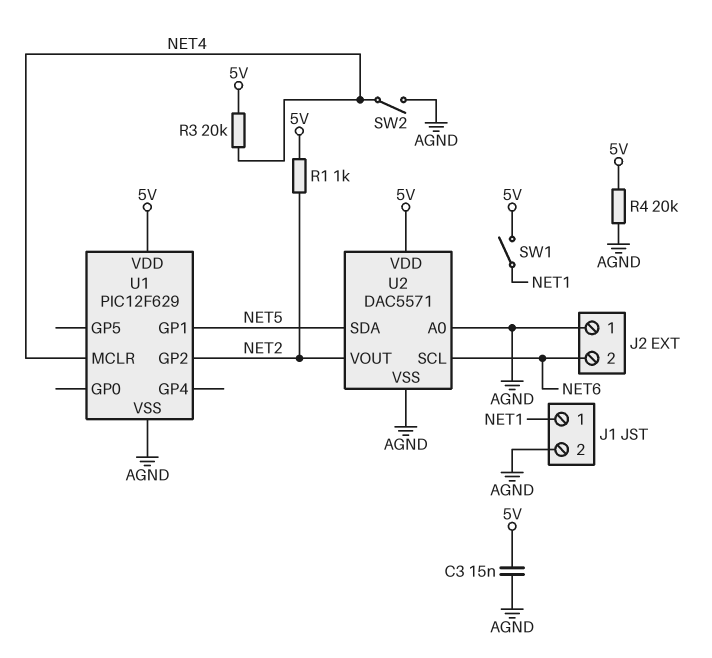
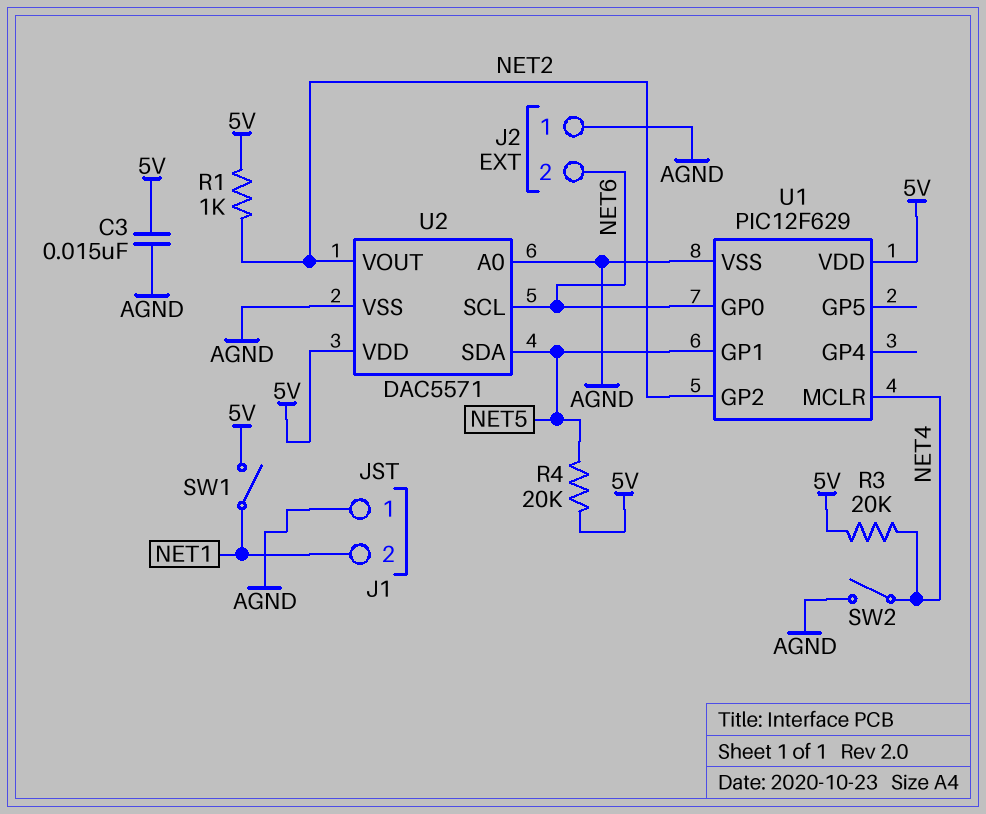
J1 pin 1: NET1 -> AGND
J1 pin 2: AGND -> NET1
R4: 20k (5V, AGND) -> 20k (5V, NET5)
U1 pin GP0: none -> NET6

